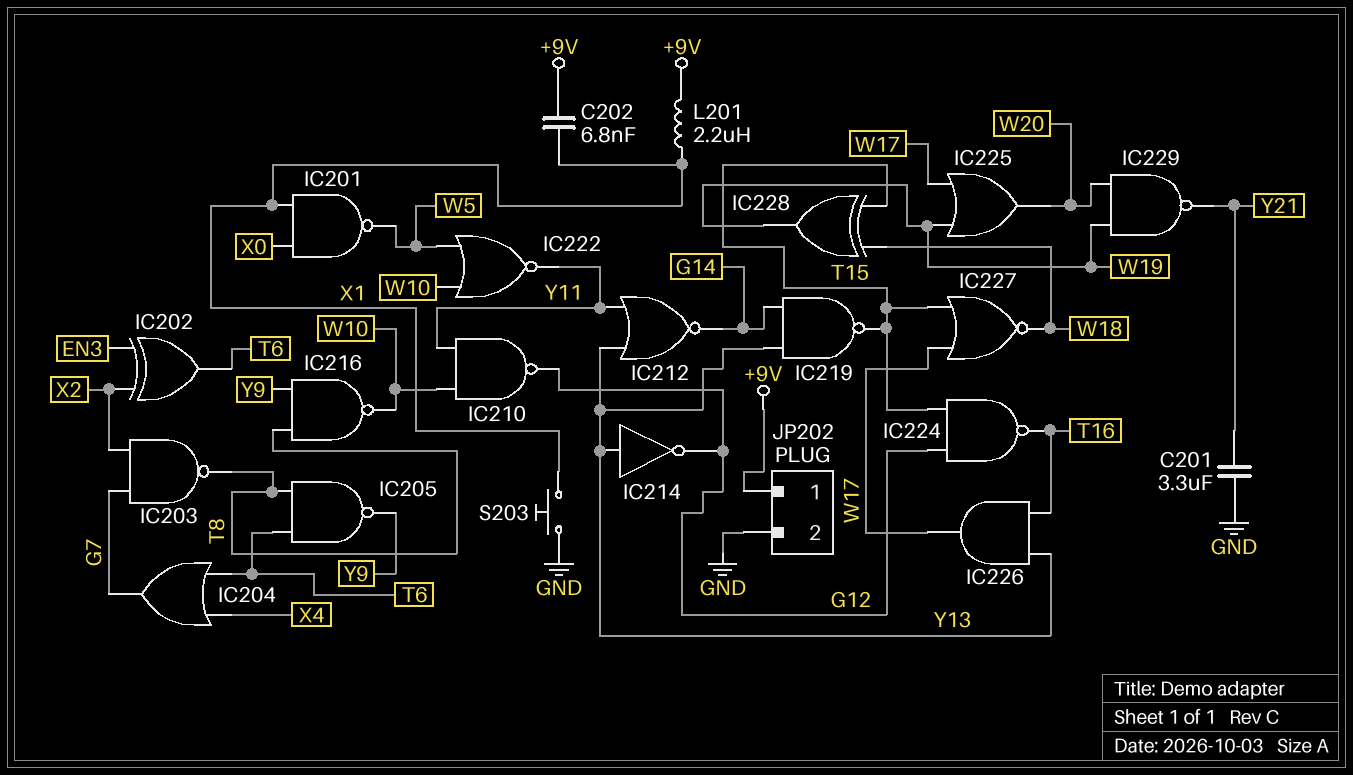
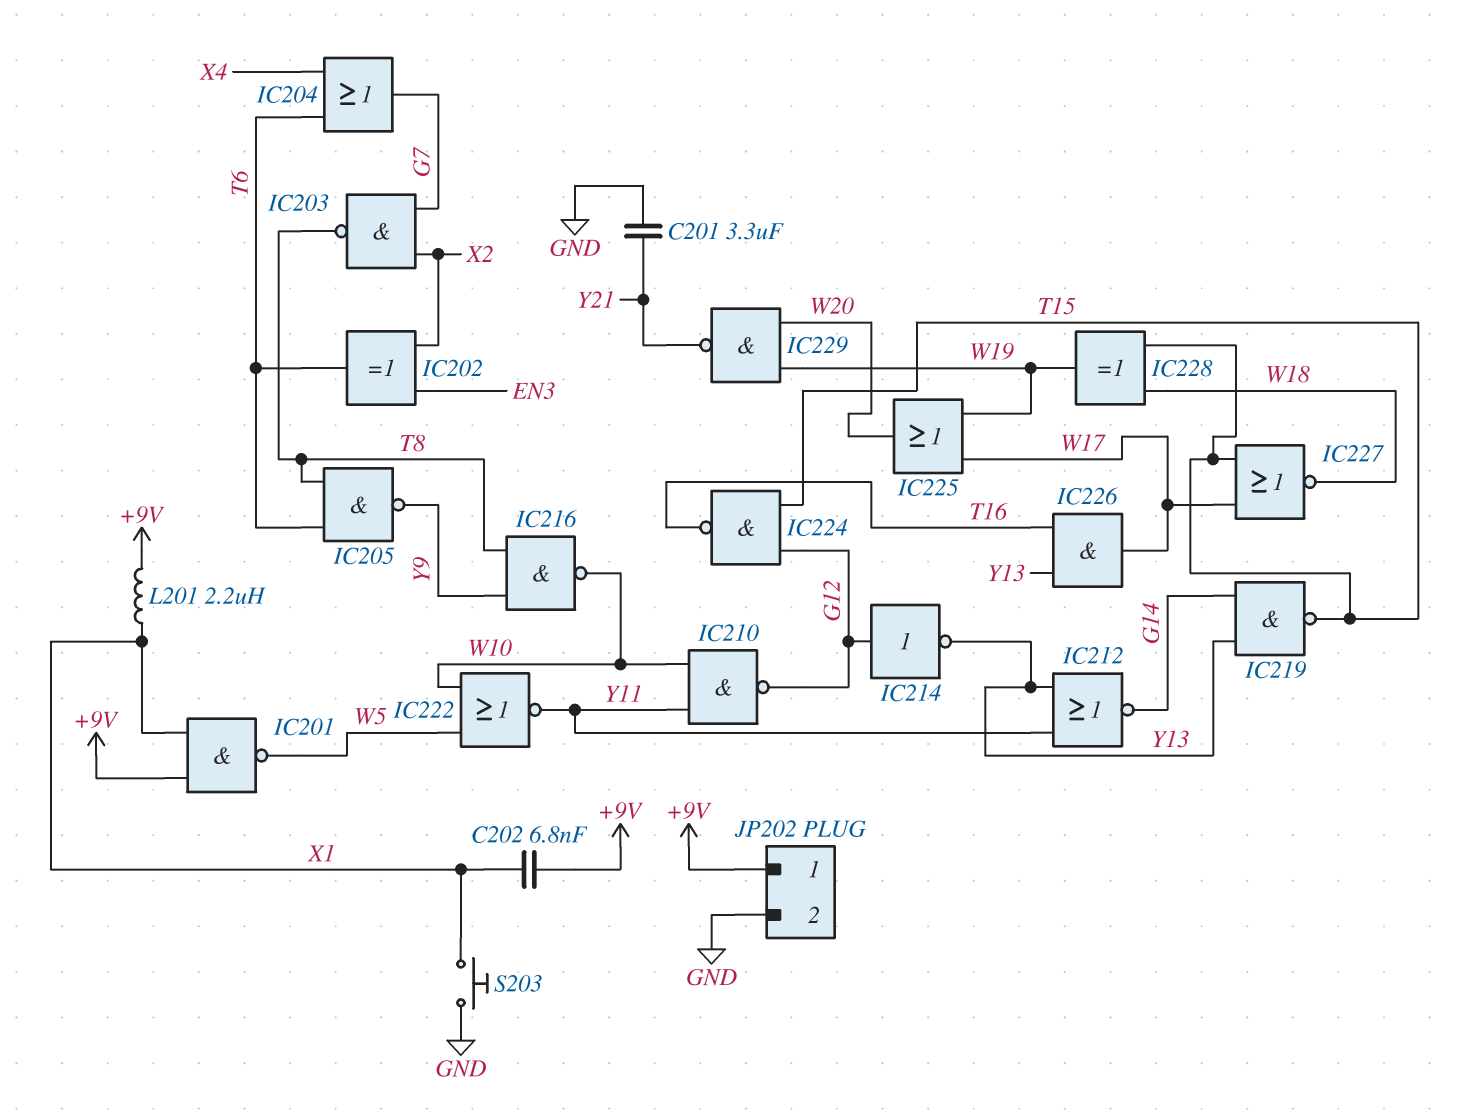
IC201: NAND (in X0, in X1, out W5) -> NAND (in +9V, in X1, out W5)
IC214: NOT (in Y13, out G12) -> NOT (in G12, out Y13)

